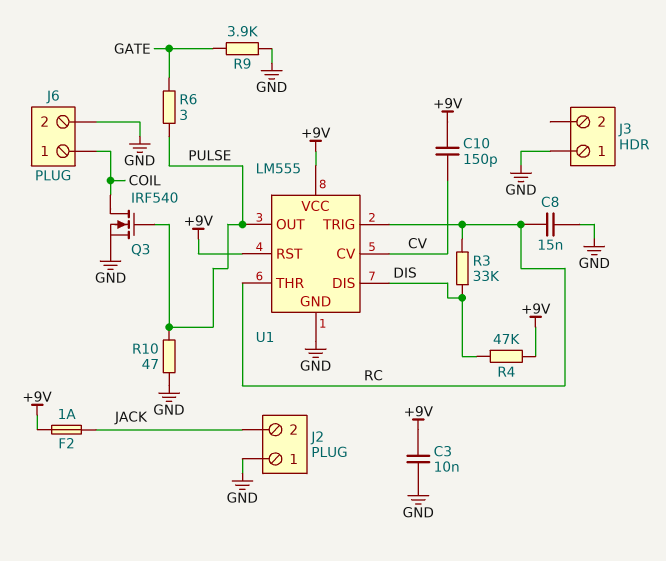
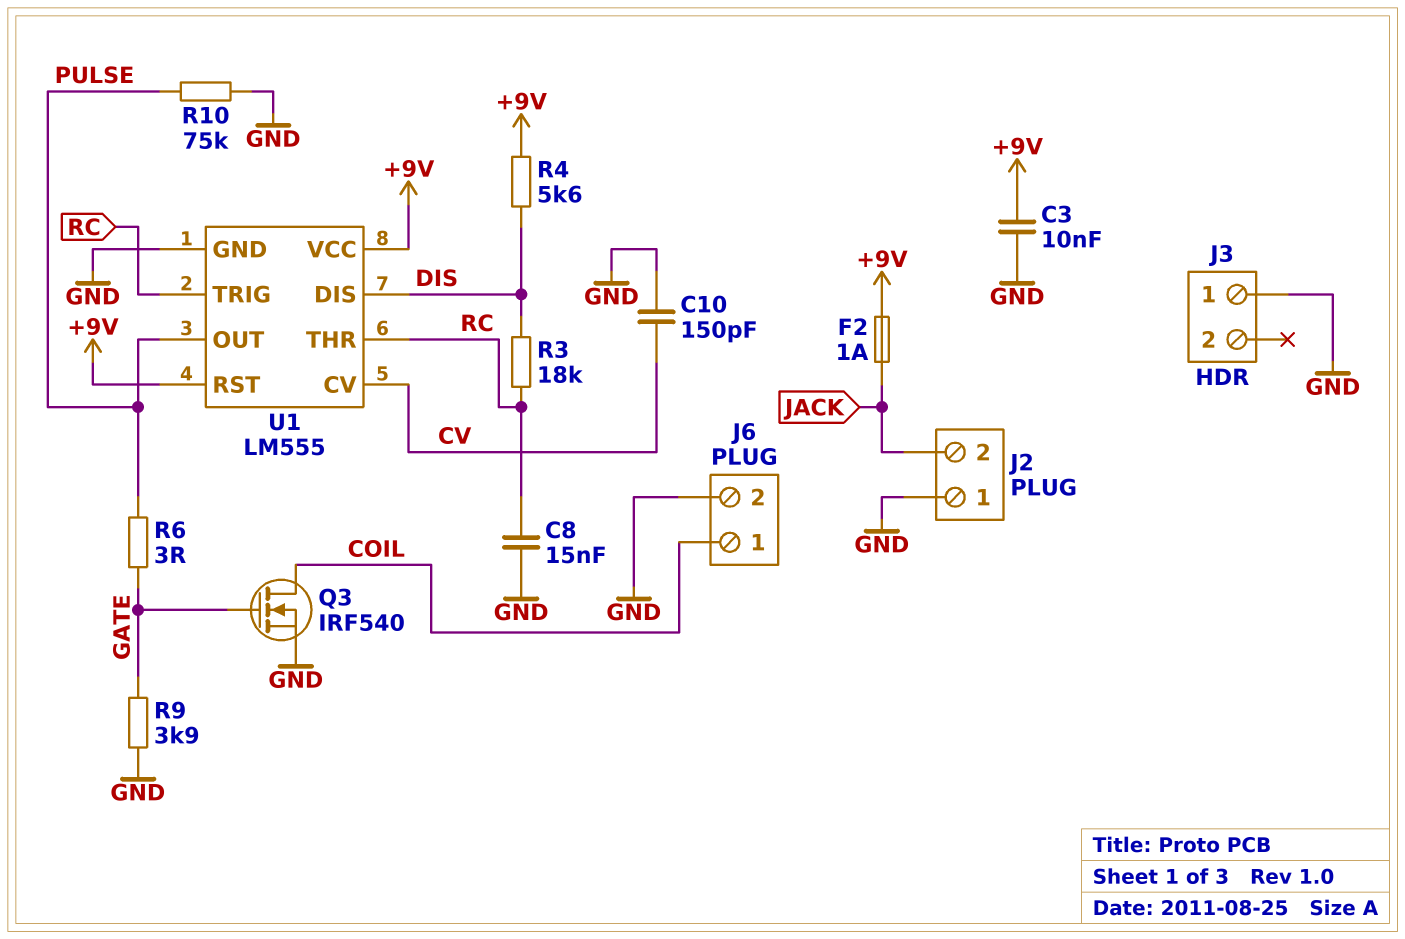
C10: 150pF (+9V, CV) -> 150pF (CV, GND)
Q3: NMOS IRF540 (G PULSE, D COIL, S GND) -> NMOS IRF540 (G GATE, D COIL, S GND)
R3: 33k (DIS, RC) -> 18k (DIS, RC)
R4: 47k (+9V, DIS) -> 5.6k (+9V, DIS)
R10: 47 (GND, PULSE) -> 75k (GND, PULSE)

